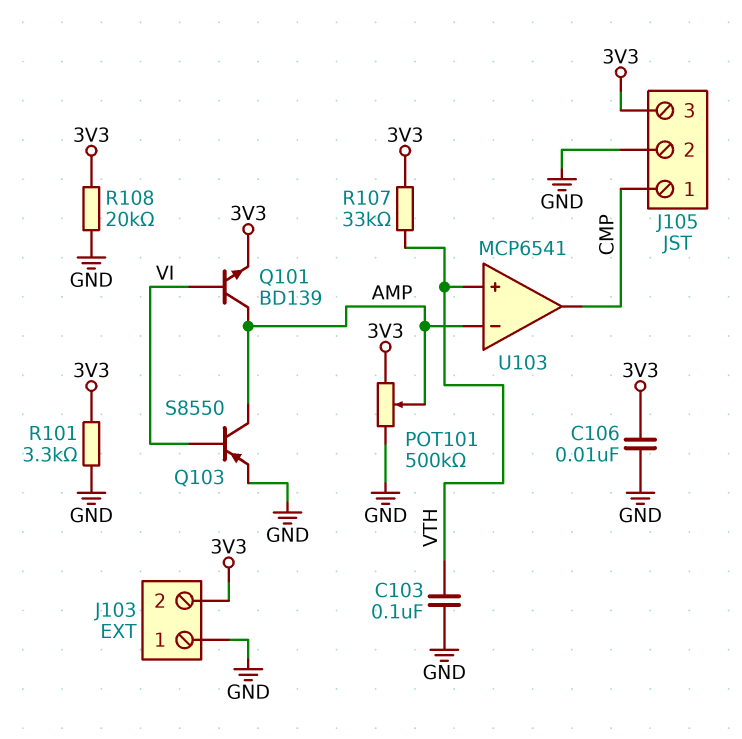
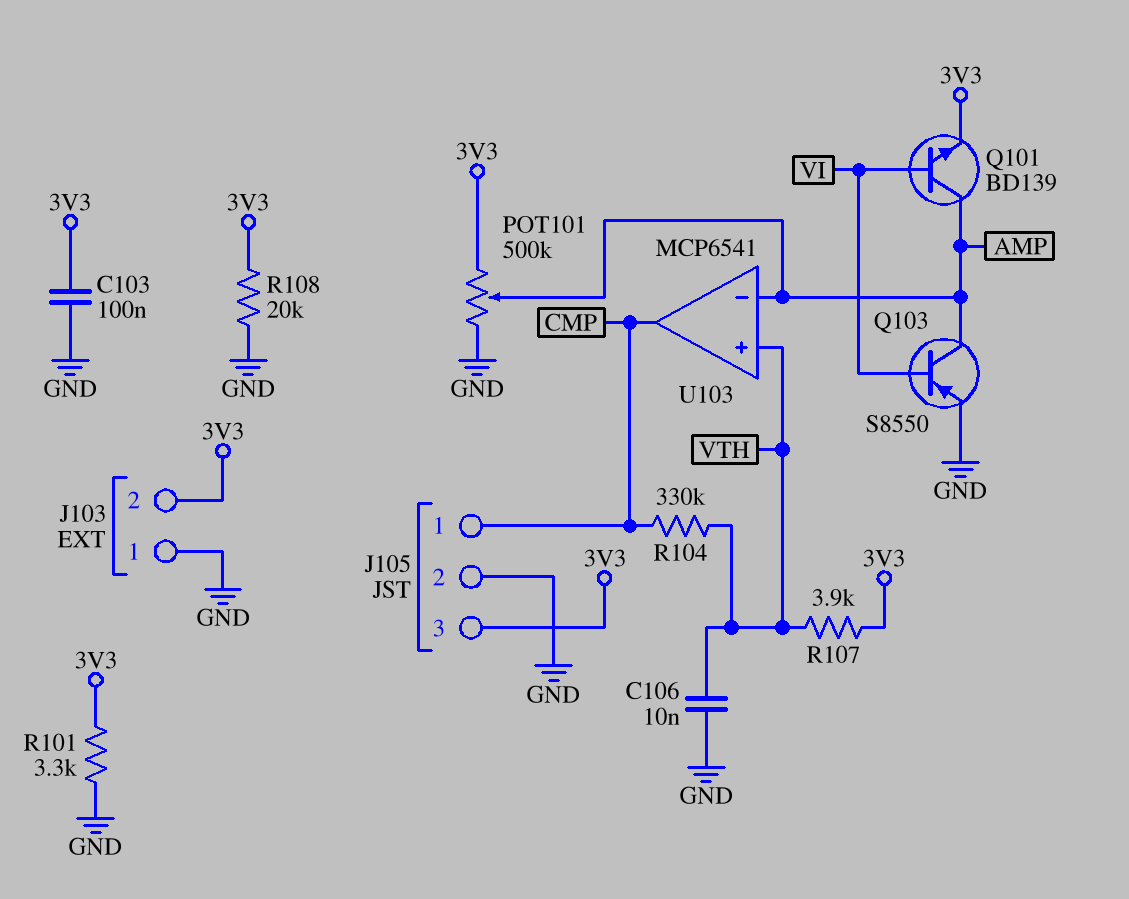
C103: 100nF (GND, VTH) -> 100nF (3V3, GND)
C106: 10nF (3V3, GND) -> 10nF (GND, VTH)
R104: none -> 330k (CMP, VTH)
R107: 33k (3V3, VTH) -> 3.9k (3V3, VTH)

